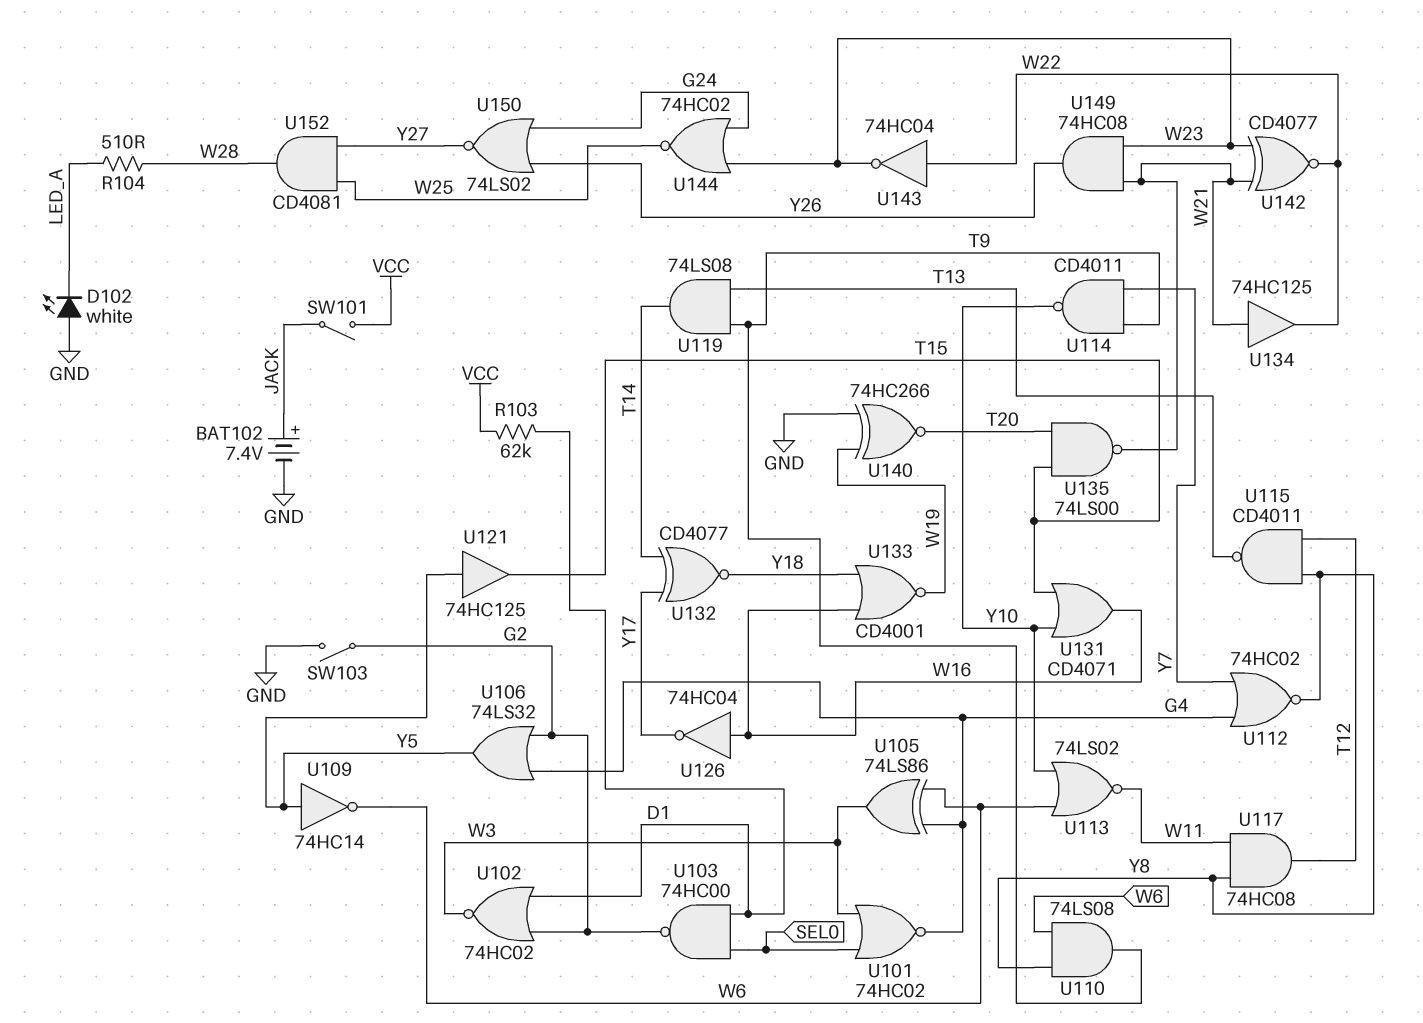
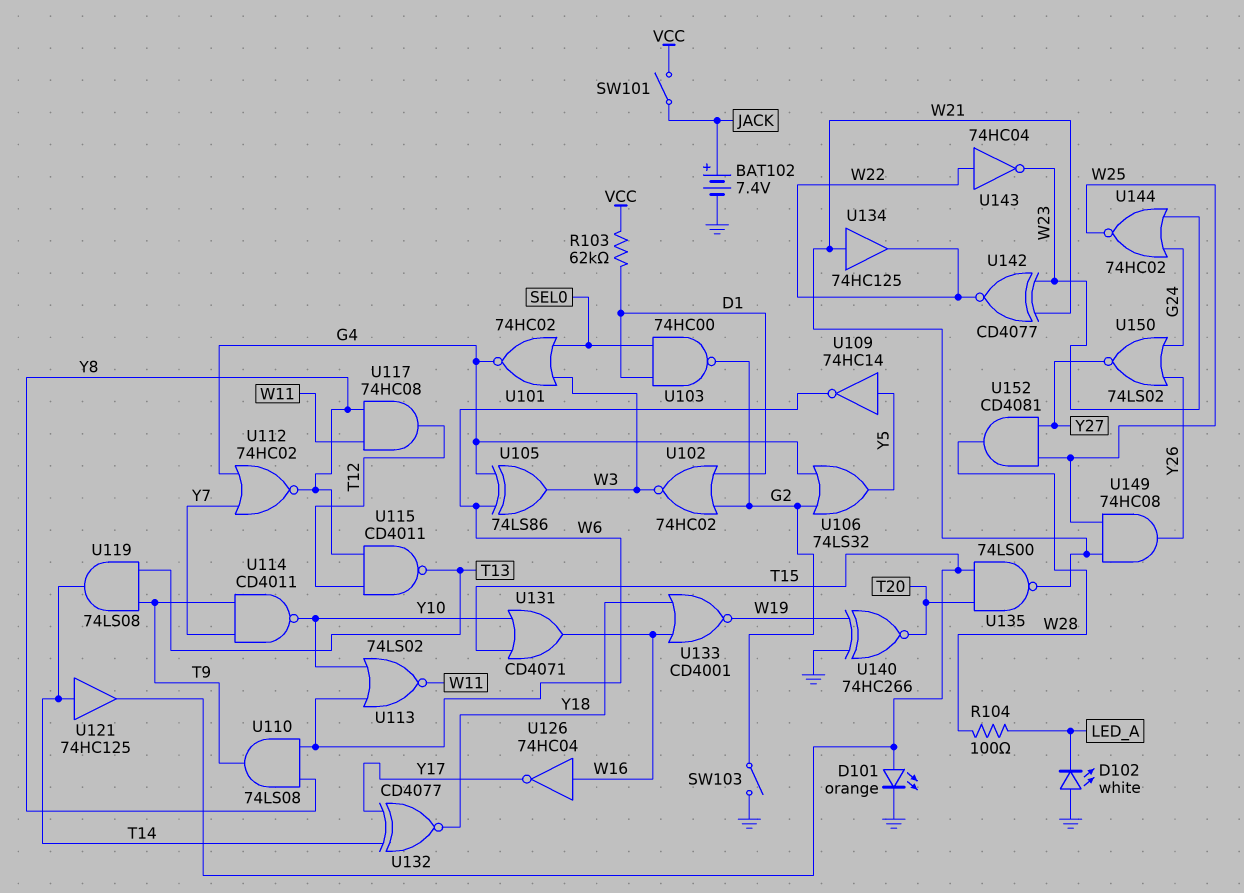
D101: none -> LED orange (A T15, K GND)
R104: 510 (LED_A, W28) -> 100 (LED_A, W28)
U121: buffer 74HC125 (in Y5, out T15) -> buffer 74HC125 (in T14, out T15)
U149: AND 74HC08 (in W21, in W23, out Y26) -> AND 74HC08 (in W21, in W25, out Y26)

